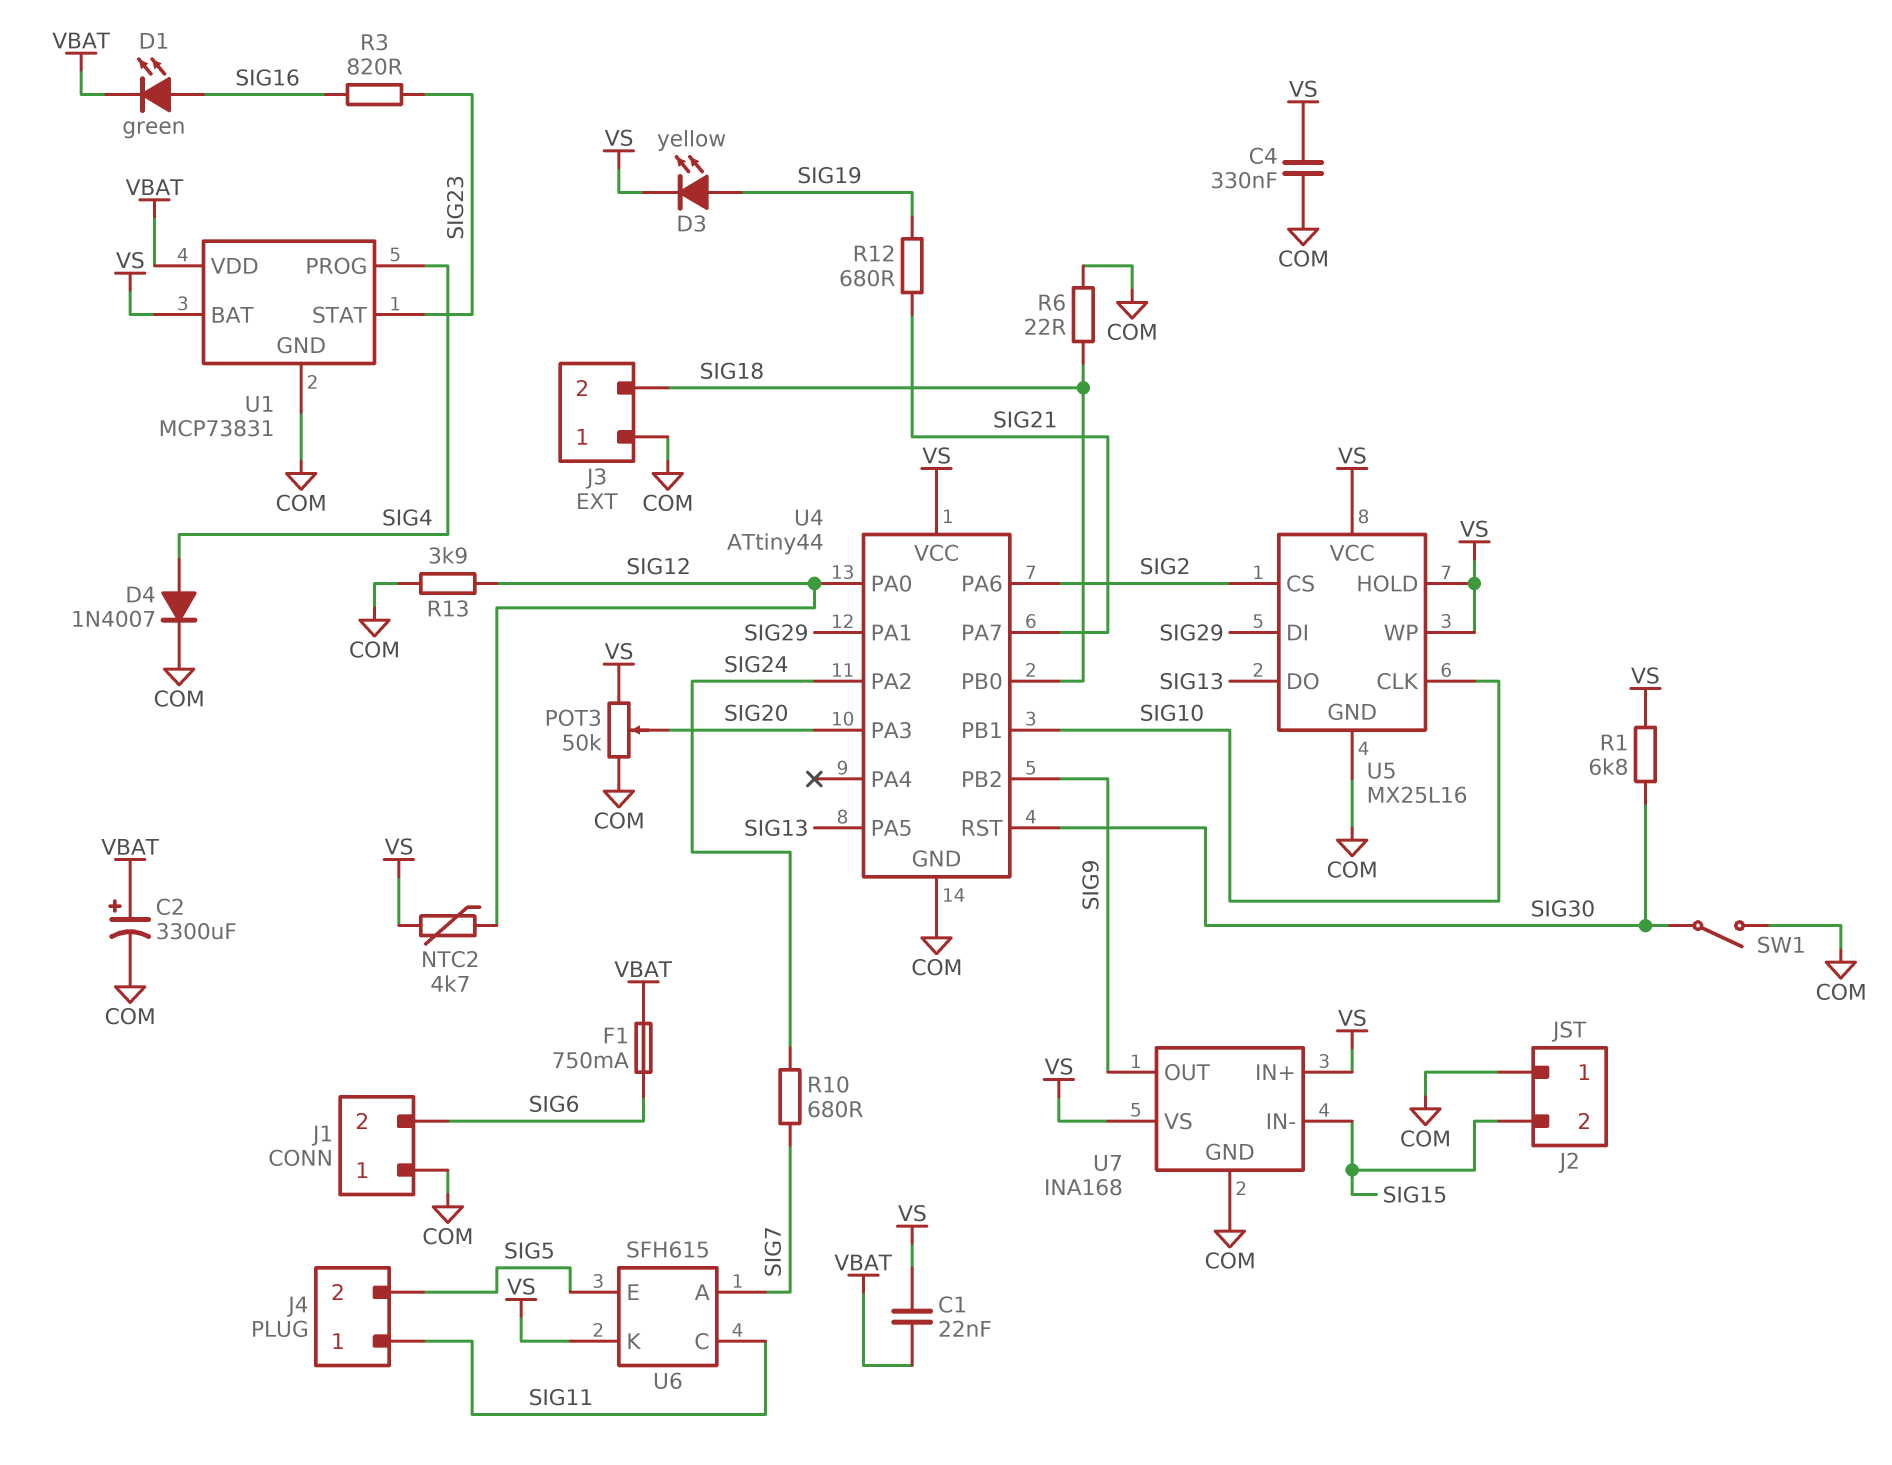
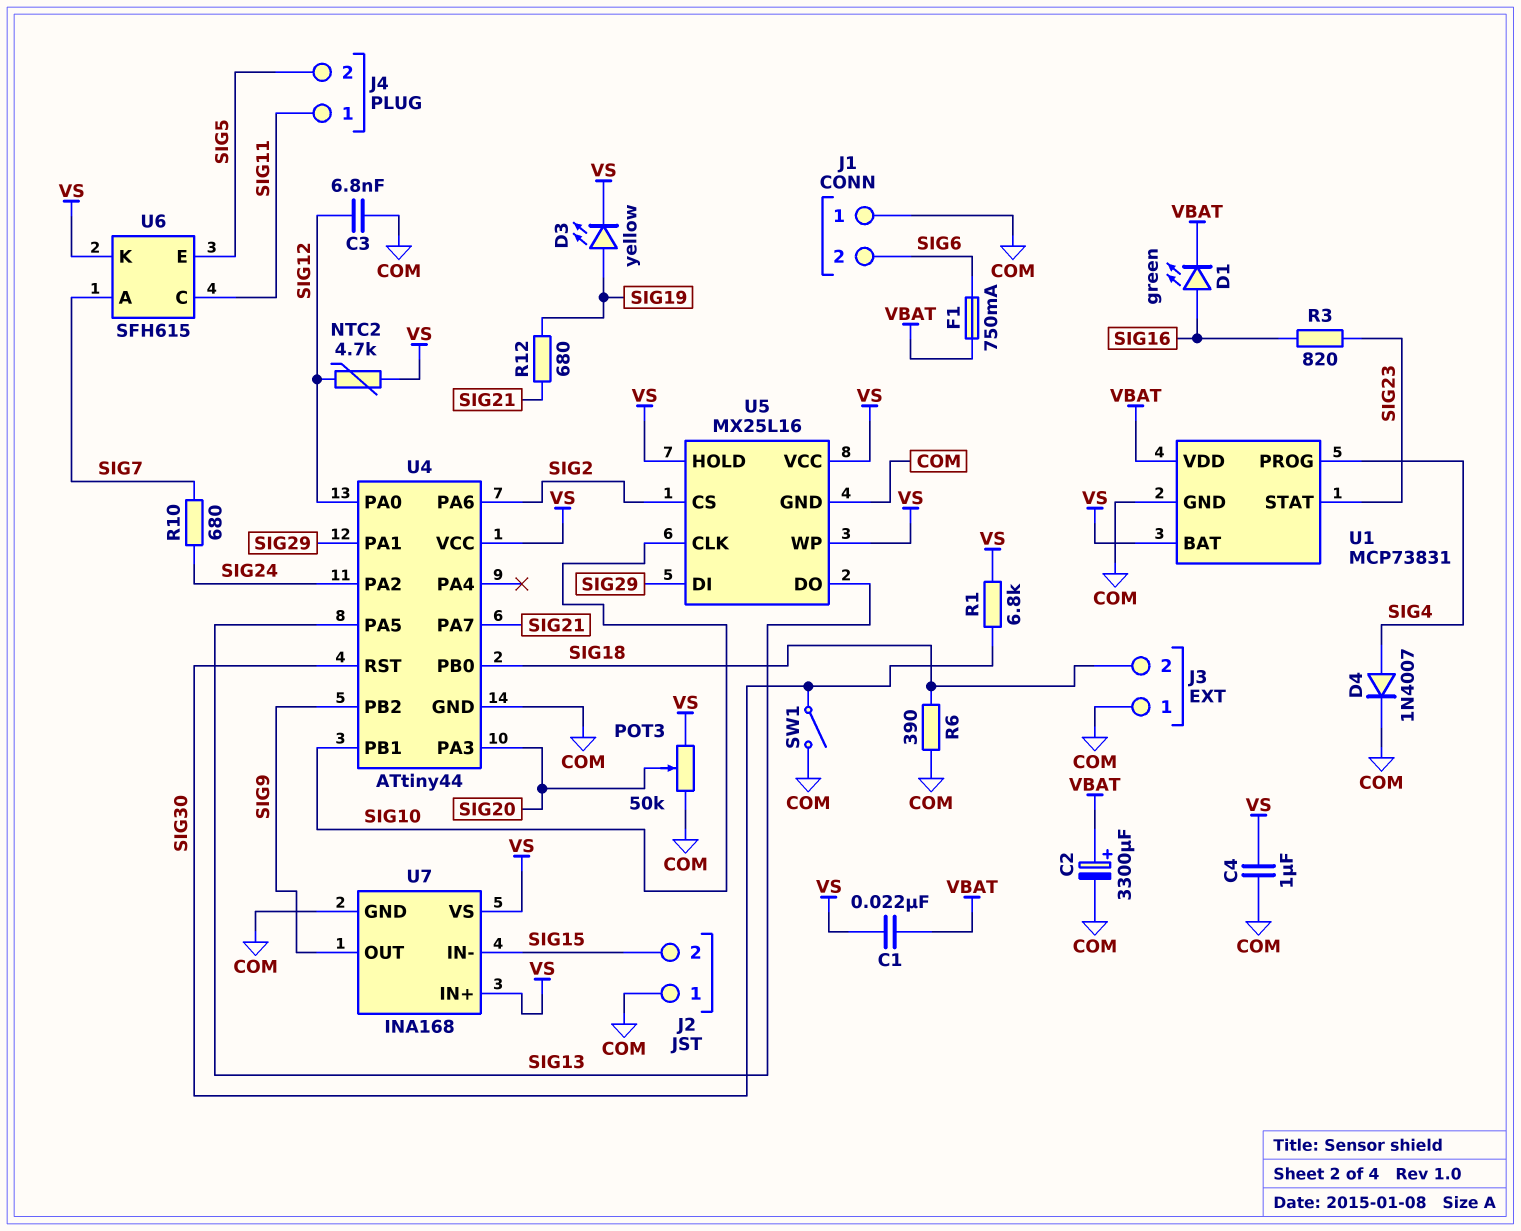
C3: none -> 6.8nF (COM, SIG12)
C4: 330nF (COM, VS) -> 1uF (COM, VS)
R6: 22 (COM, SIG18) -> 390 (COM, SIG18)
R13: 3.9k (COM, SIG12) -> none

